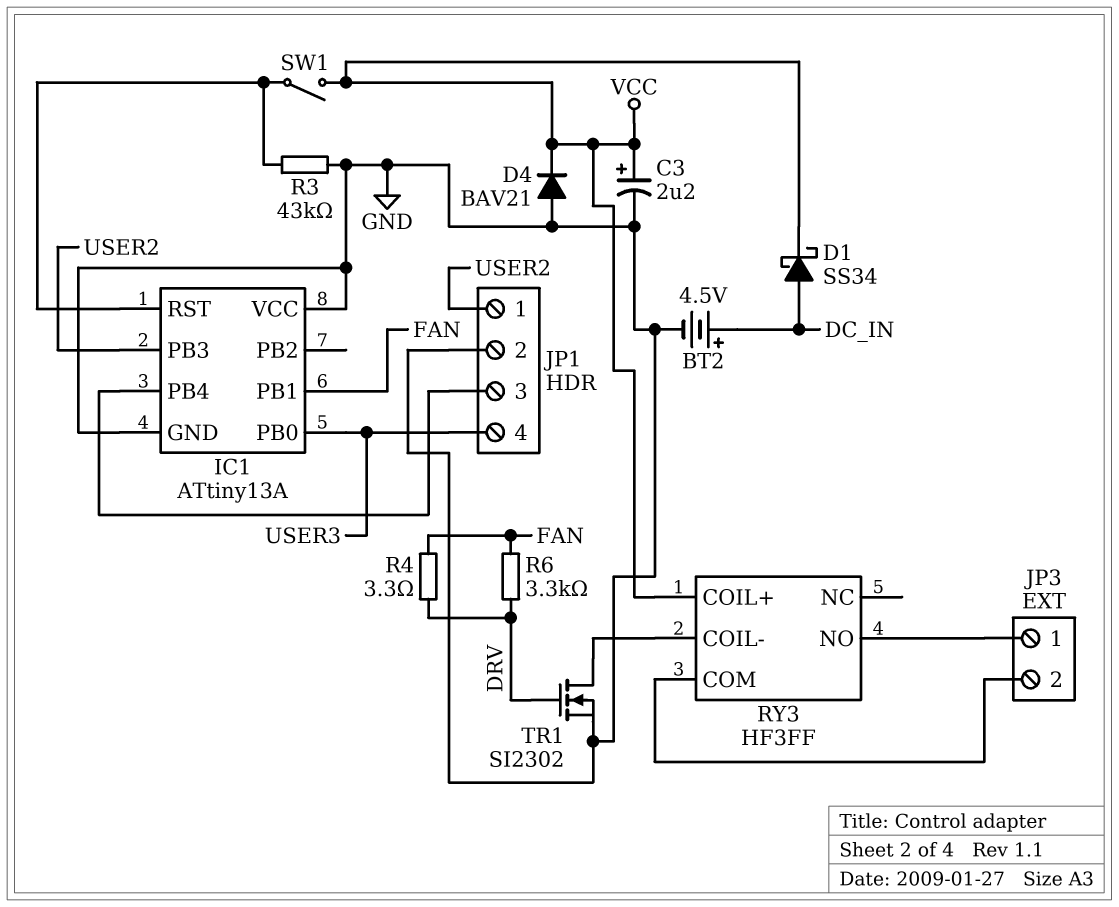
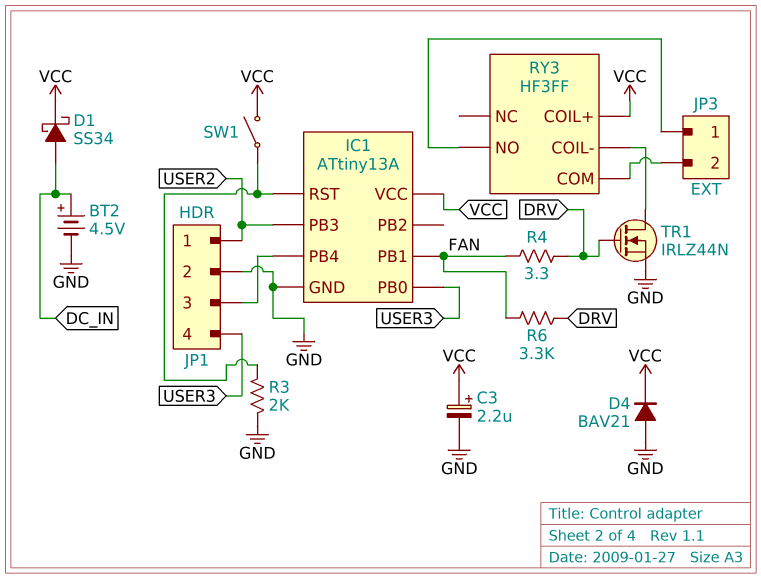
IC1 pin VCC: GND -> VCC
R3: 43k (GND, IC1/RST) -> 2k (GND, IC1/RST)
TR1: NMOS SI2302 (G DRV, D RY3/COIL-, S GND) -> NMOS IRLZ44N (G DRV, D RY3/COIL-, S GND)

